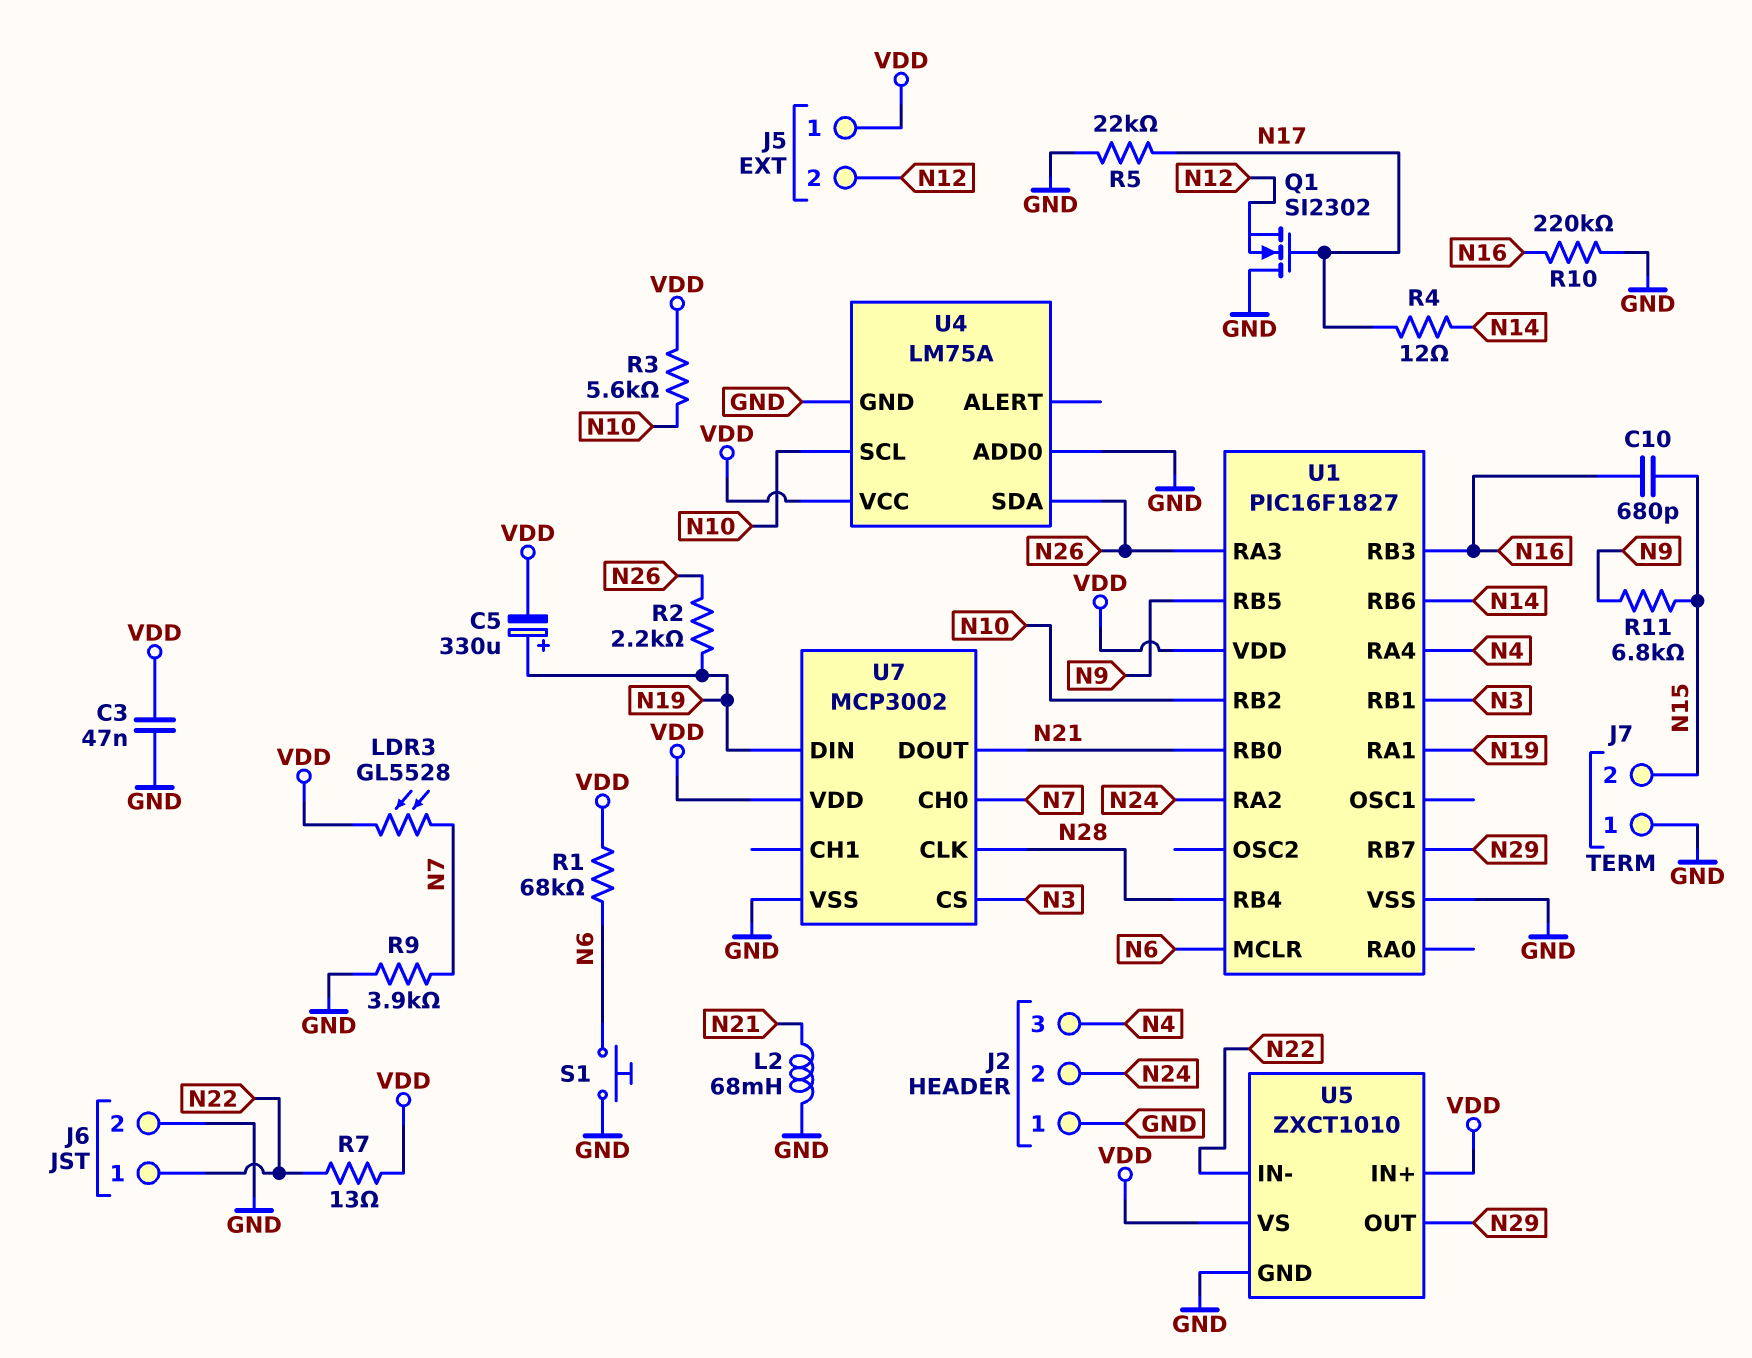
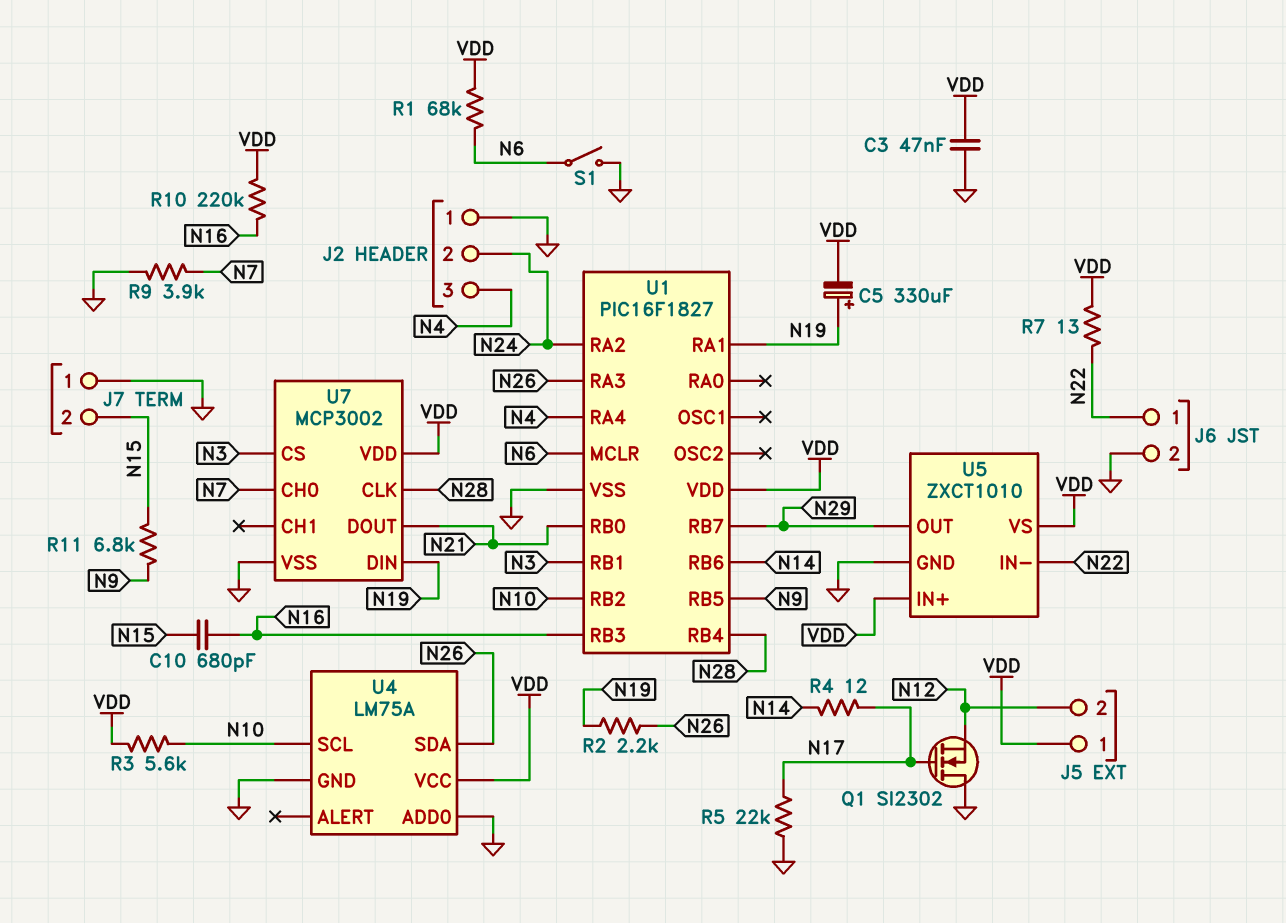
L2: 68mH (GND, N21) -> none
LDR3: GL5528 (N7, VDD) -> none
R10: 220k (GND, N16) -> 220k (N16, VDD)
S1: button (GND, N6) -> switch (GND, N6)

